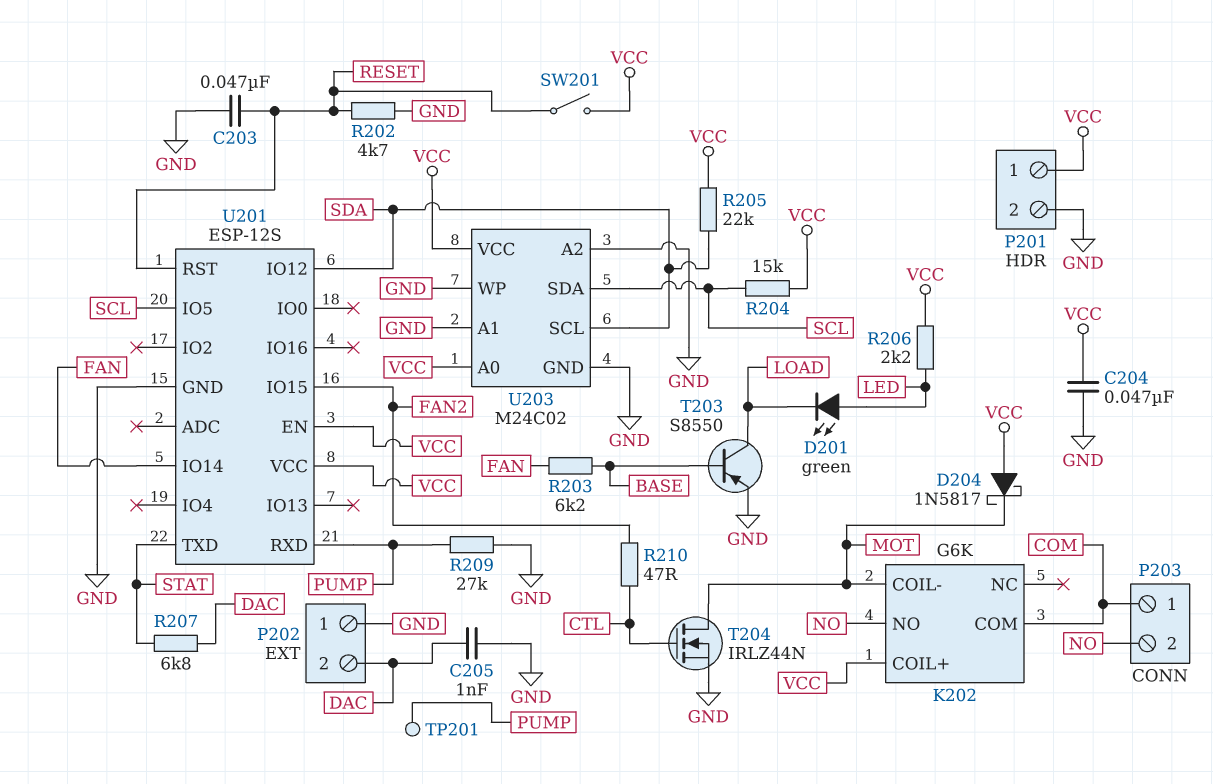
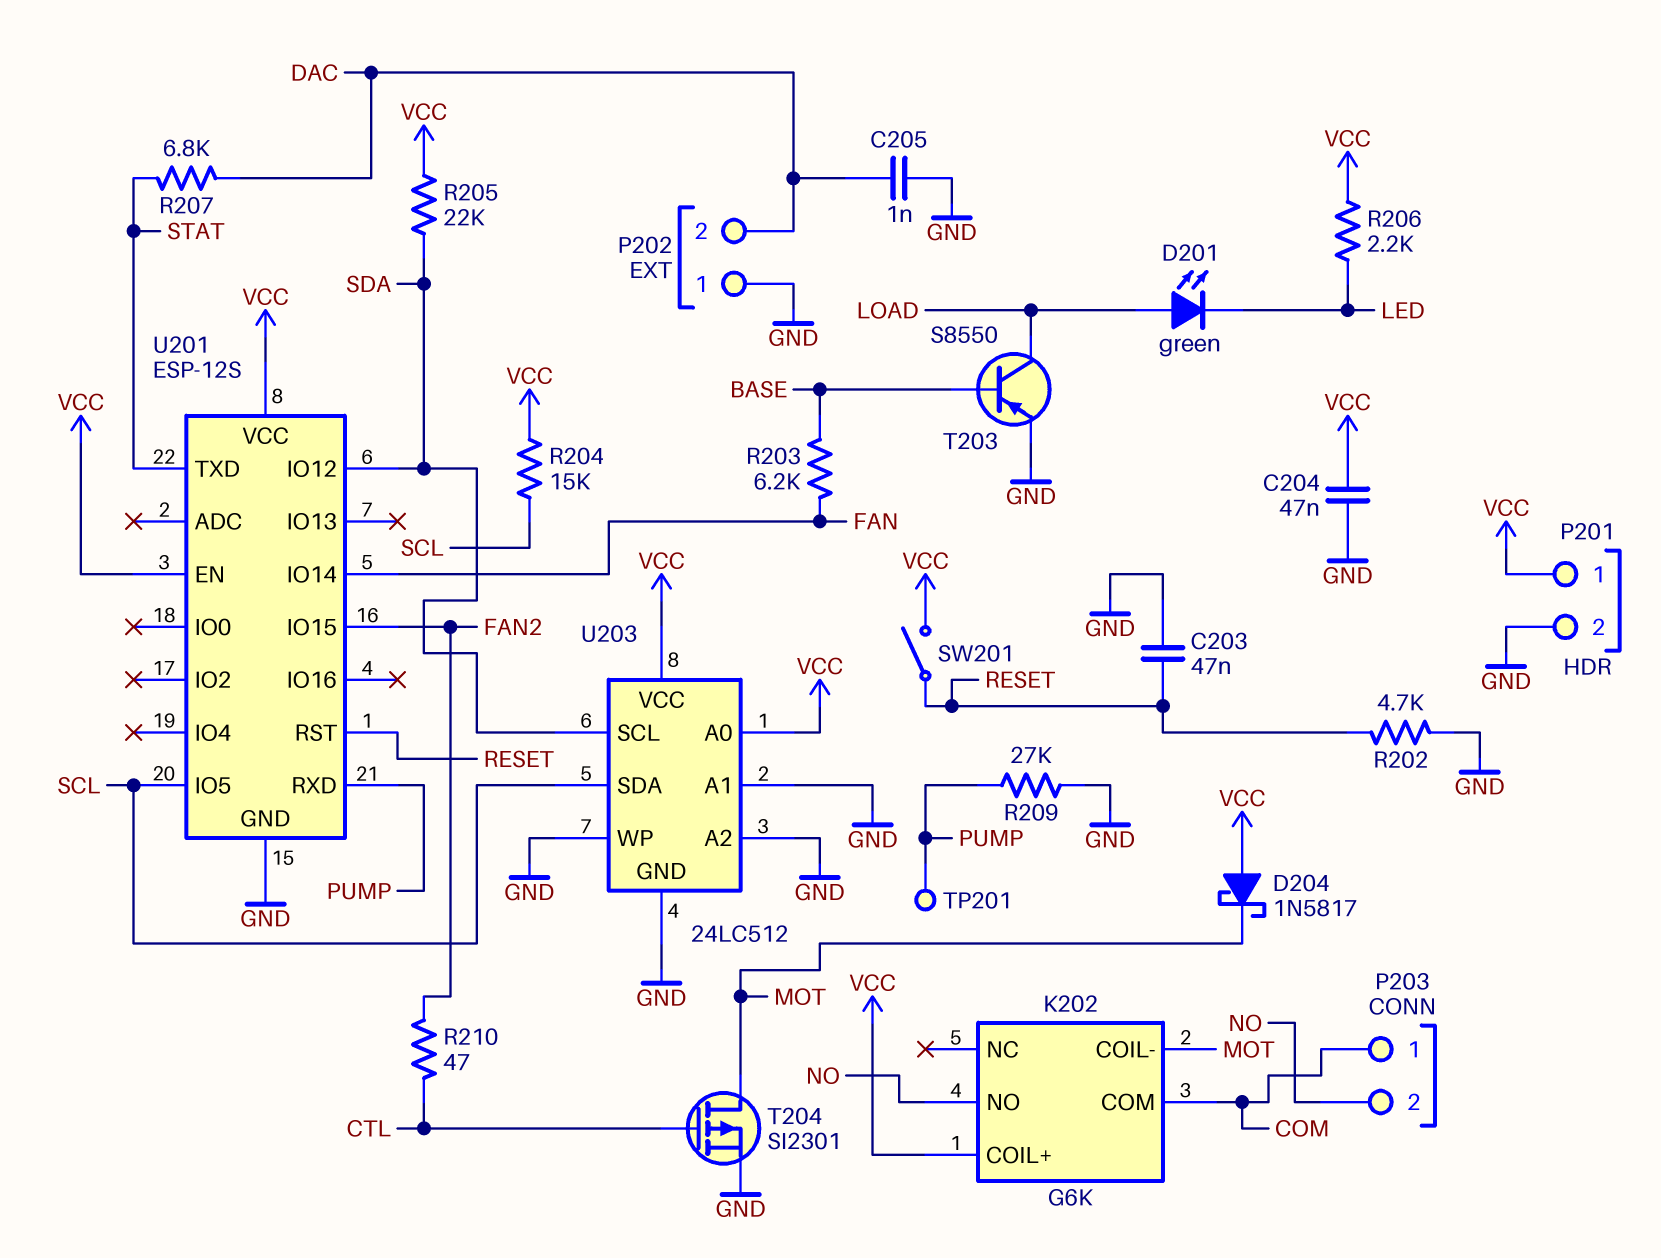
D201: LED green (A LED, K LOAD) -> LED green (A LOAD, K LED)
T204: NMOS IRLZ44N (G CTL, D MOT, S GND) -> PMOS SI2301 (G CTL, D MOT, S GND)
U203: M24C02 -> 24LC512

